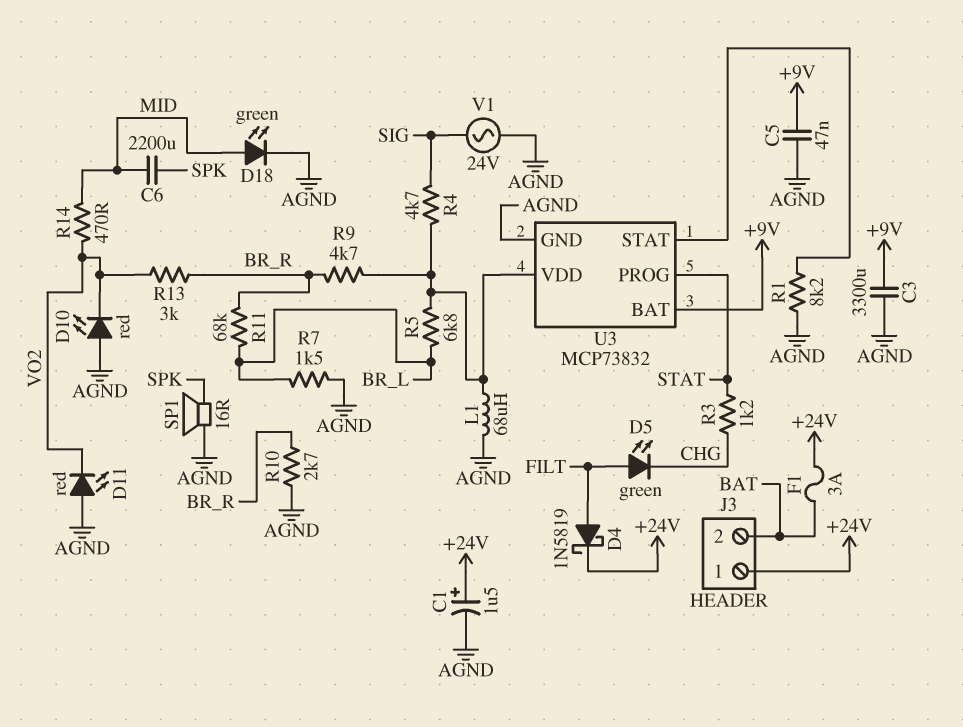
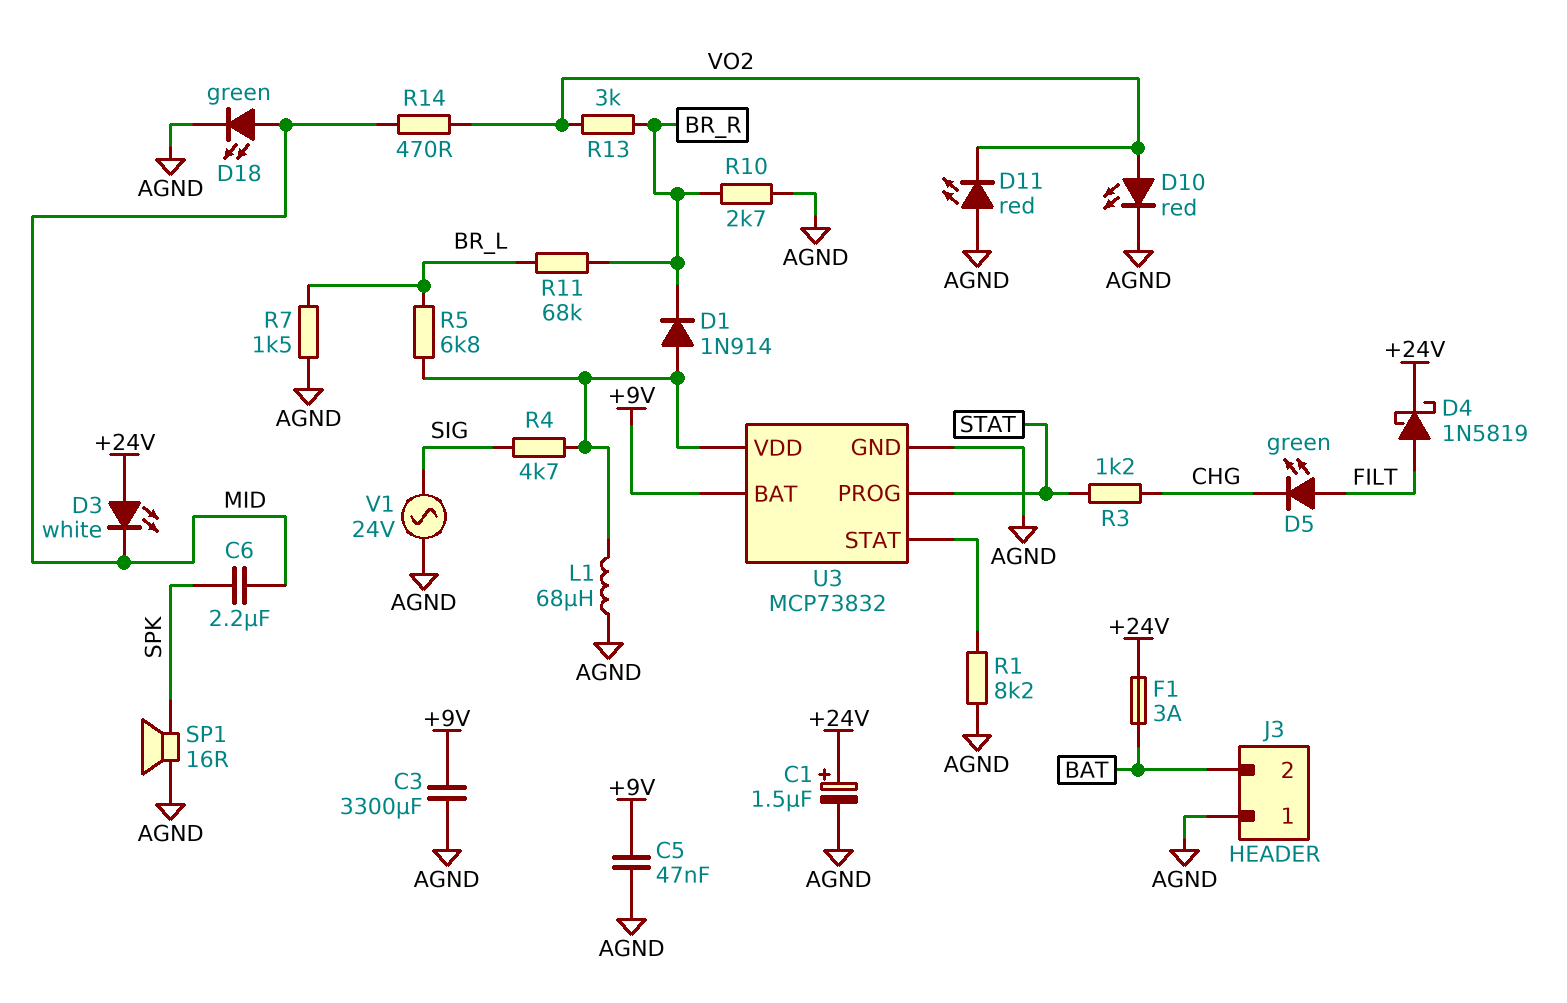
C6: 2200uF (MID, SPK) -> 2.2uF (MID, SPK)
D1: none -> diode 1N914 (A U3/VDD, K BR_R)
D3: none -> LED white (A +24V, K MID)
D10: LED red (A AGND, K VO2) -> LED red (A VO2, K AGND)
J3 pin 1: +24V -> AGND
R9: 4.7k (BR_R, U3/VDD) -> none

